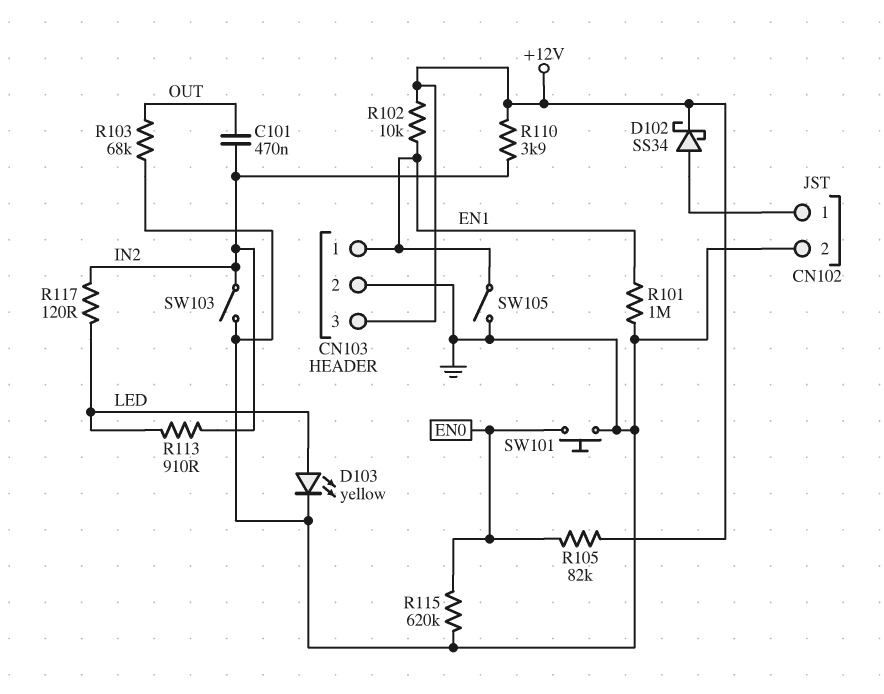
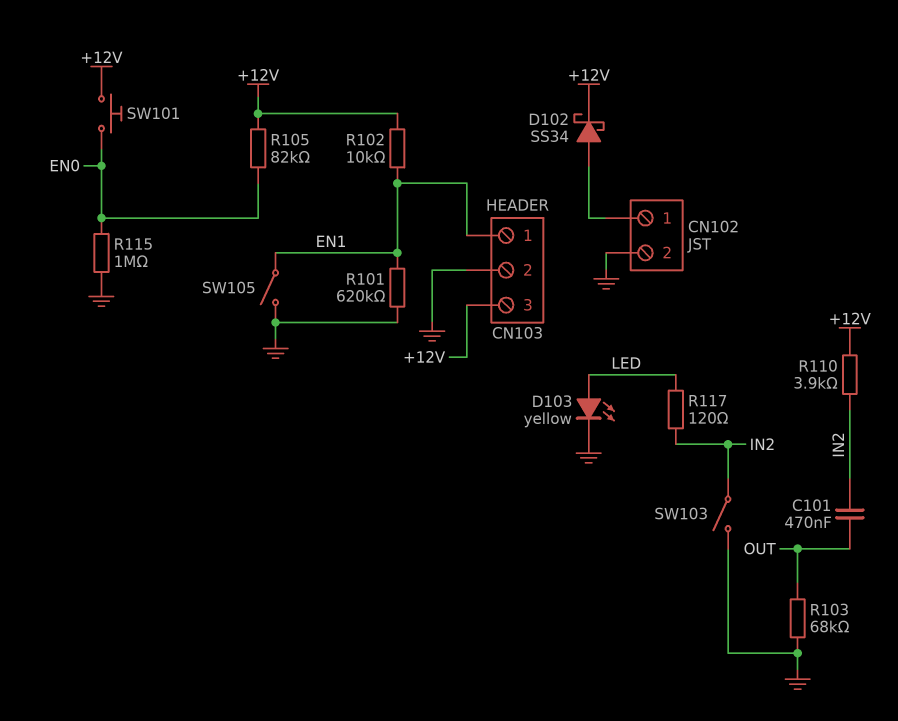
R101: 1M (EN1, GND) -> 620k (EN1, GND)
R113: 910 (IN2, LED) -> none
R115: 620k (EN0, GND) -> 1M (EN0, GND)
SW101: button (EN0, GND) -> button (+12V, EN0)

